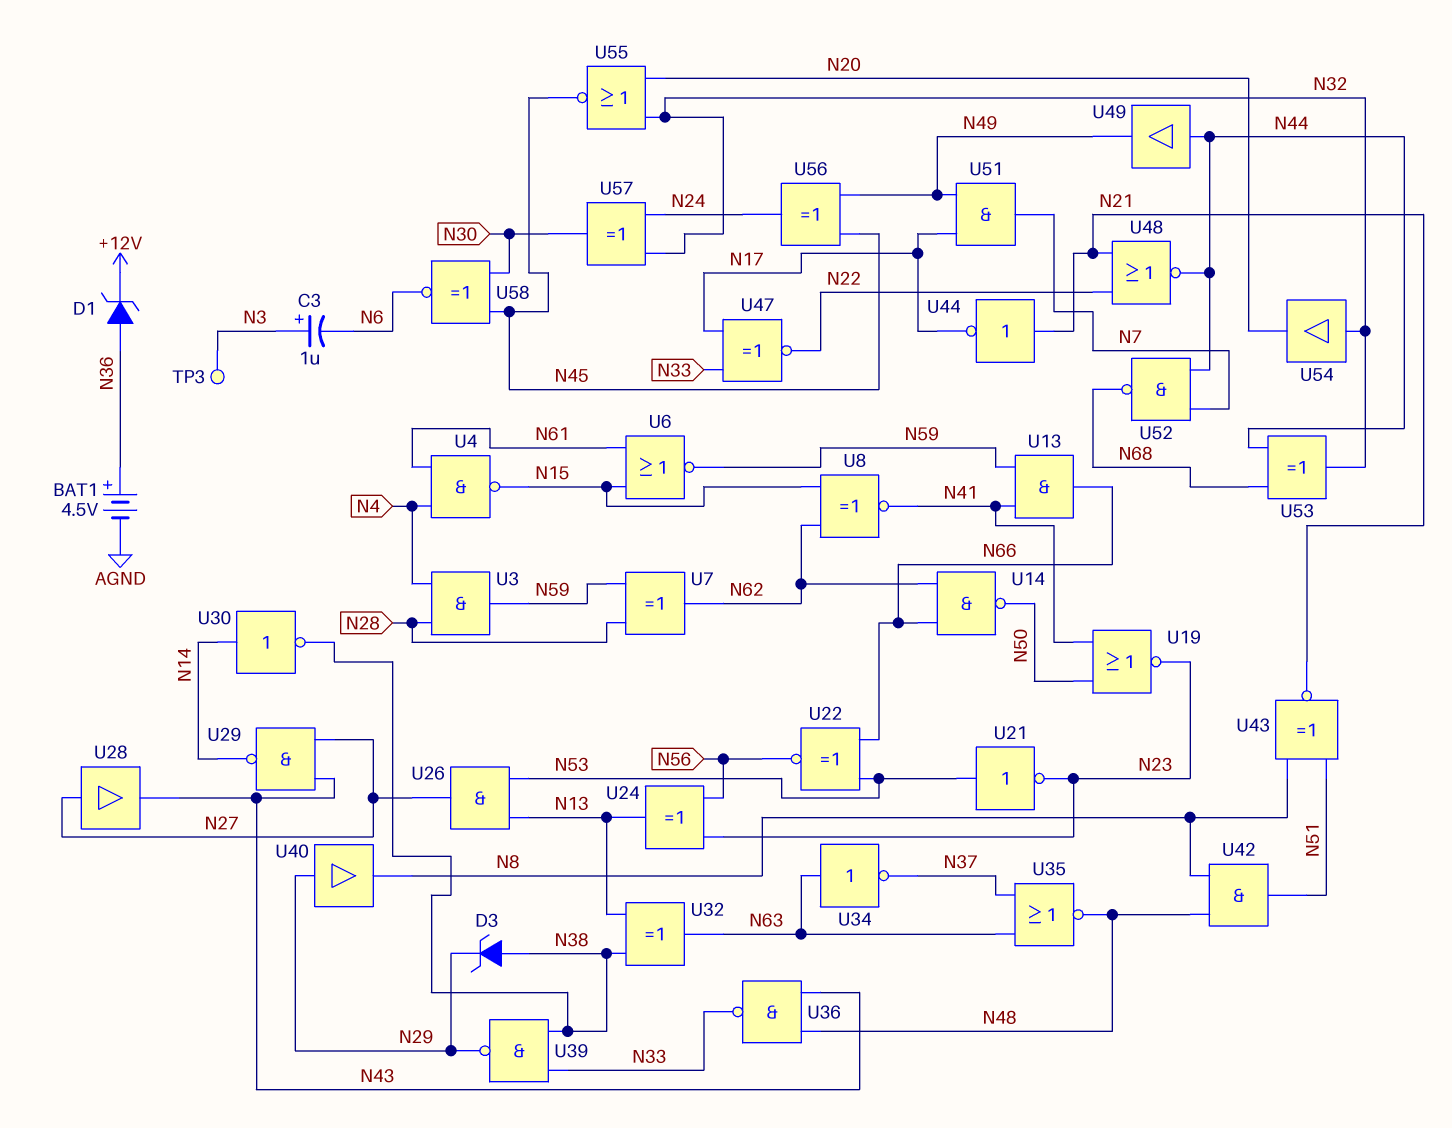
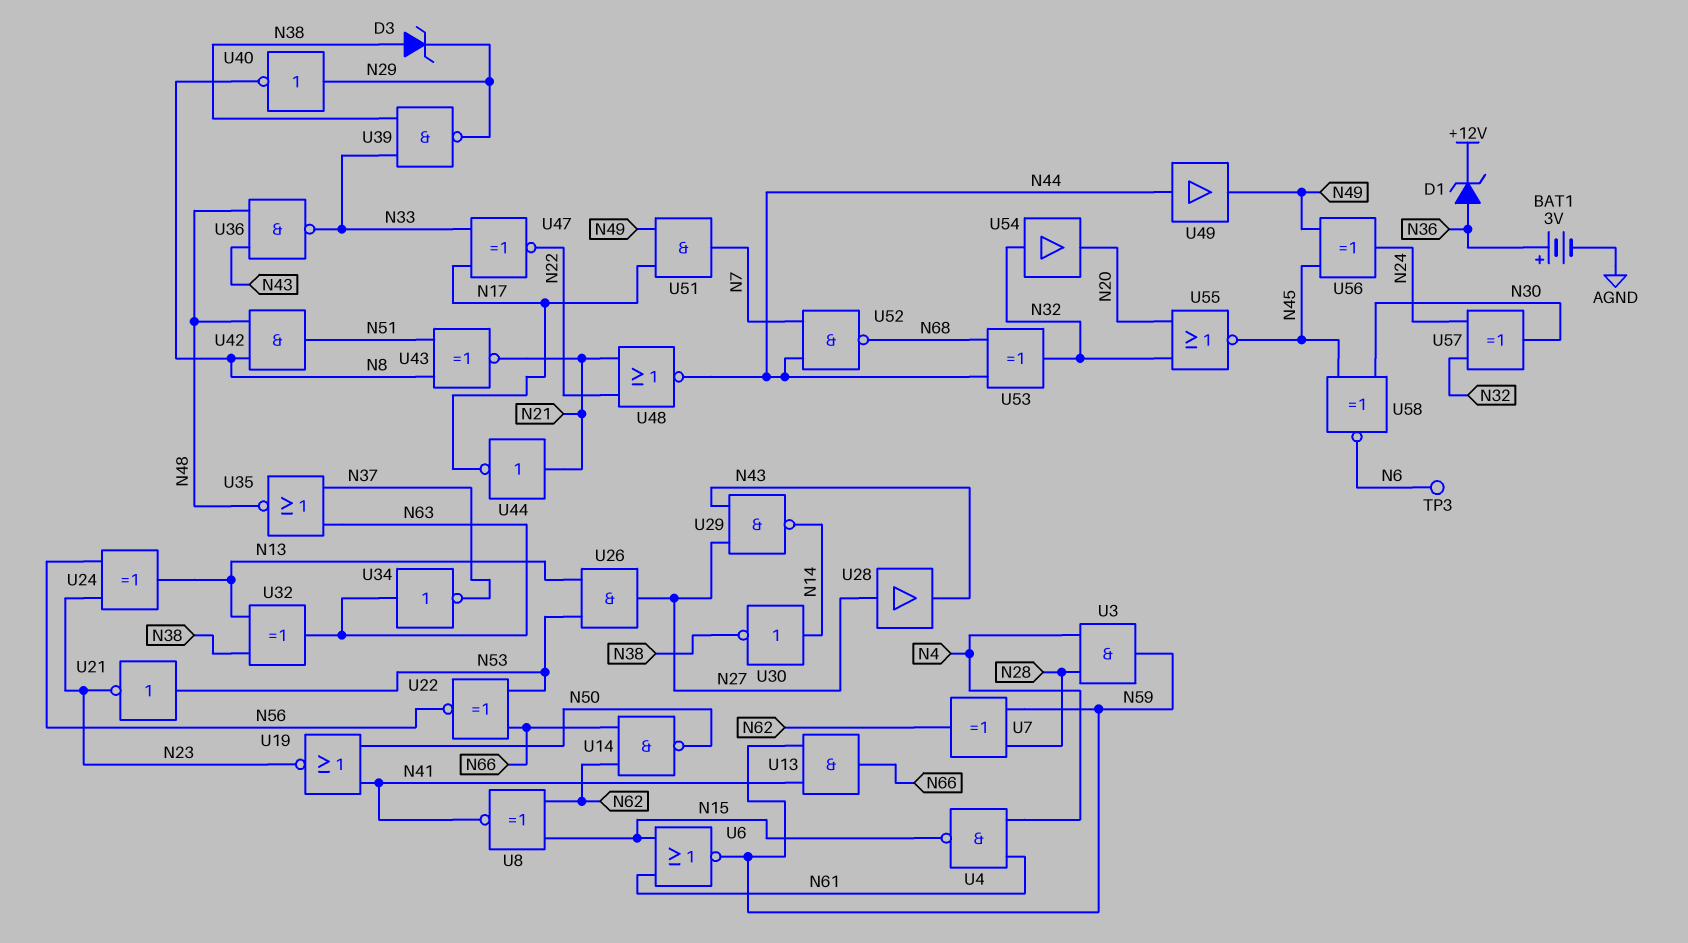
BAT1: 4.5V (plus N36, minus AGND) -> 3V (plus N36, minus AGND)
C3: 1uF (plus N3, minus N6) -> none
TP3: test point (N3) -> test point (N6)
U40: buffer (in N29, out N8) -> NOT (in N29, out N8)

